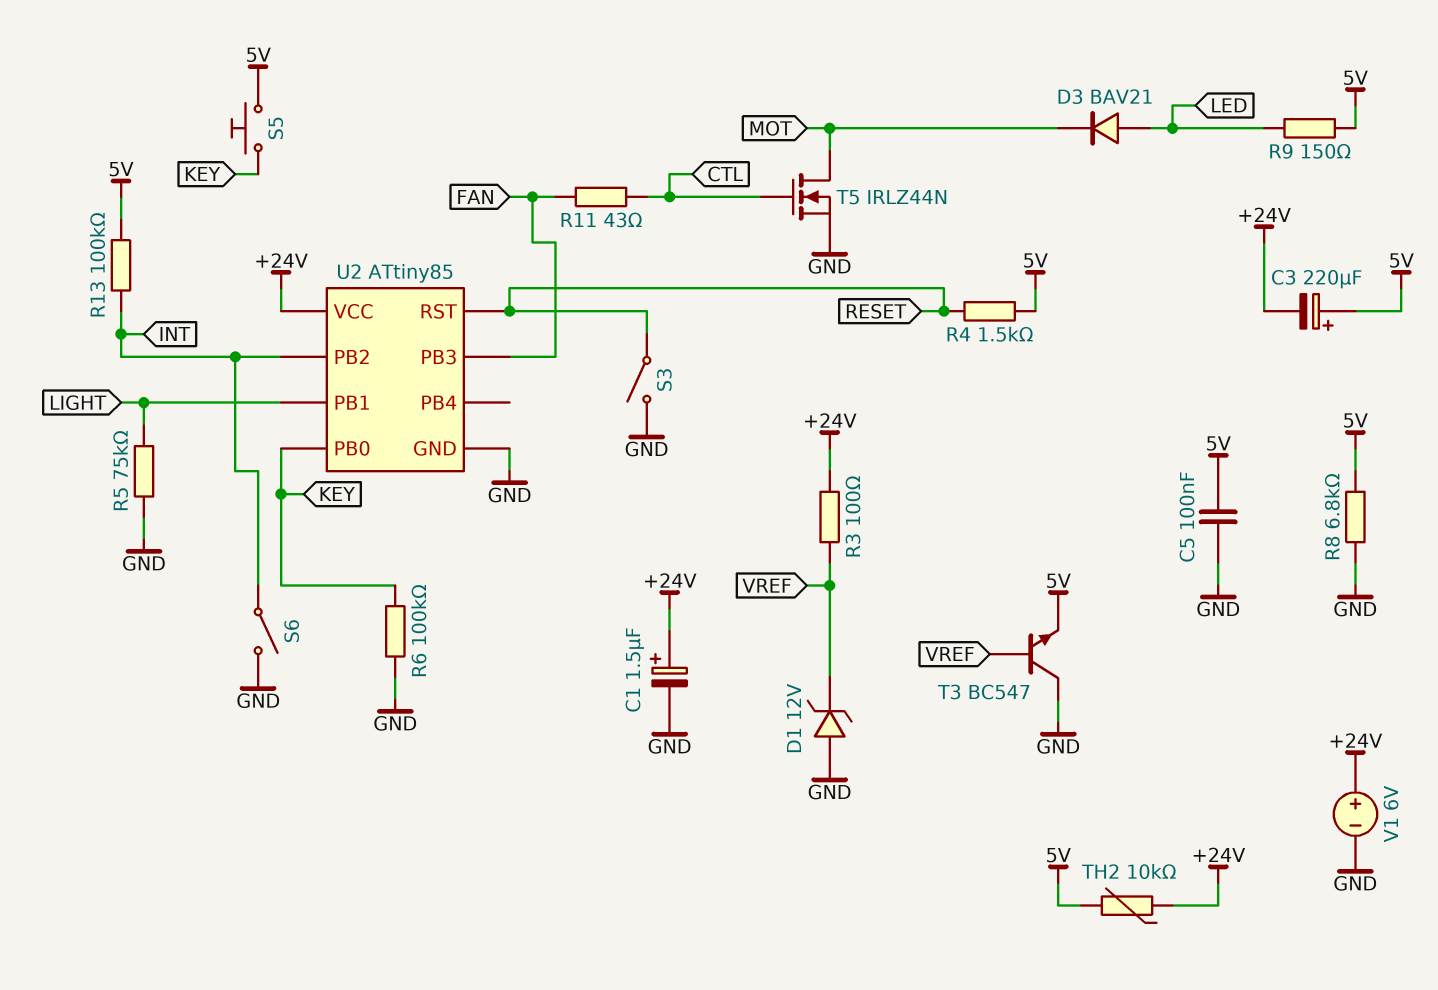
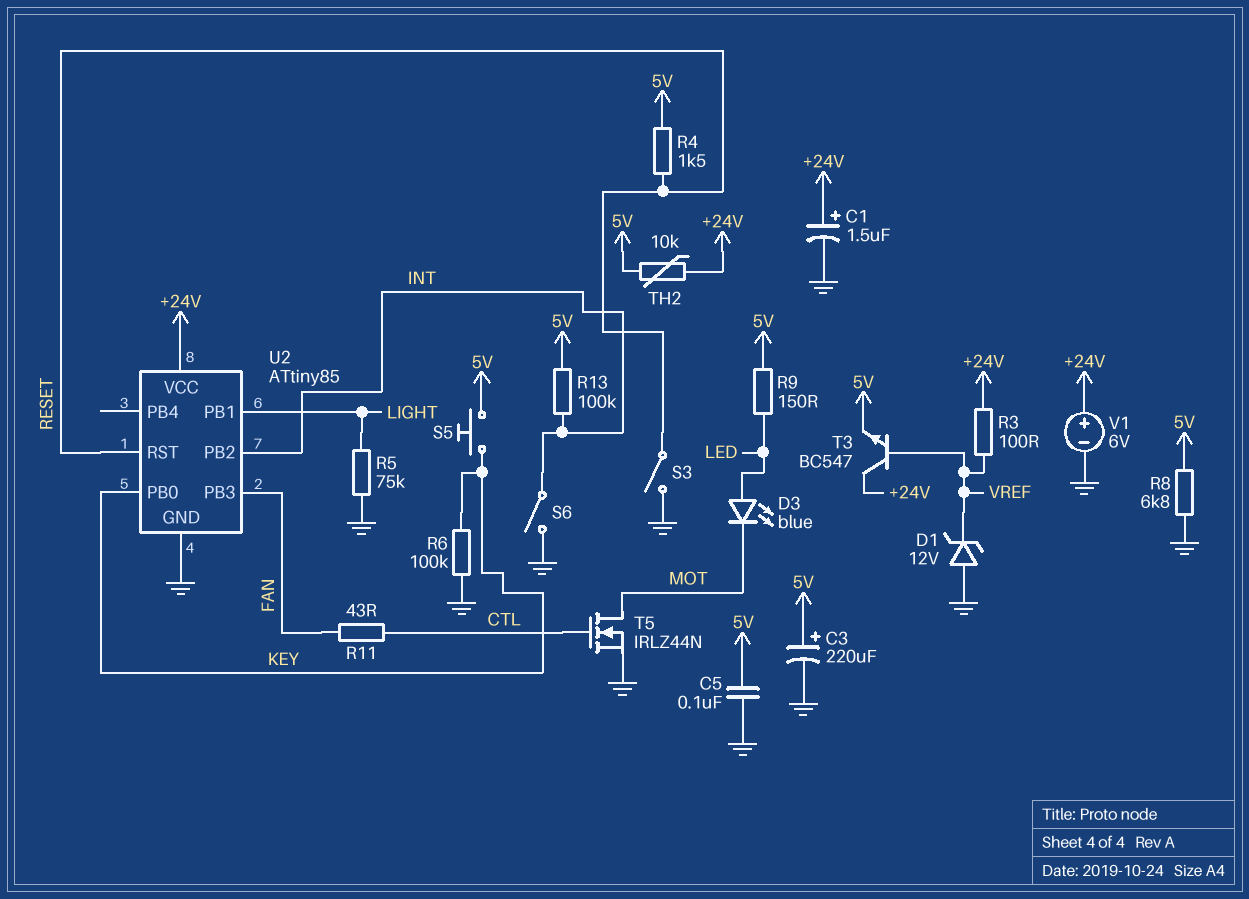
C3: 220uF (plus 5V, minus +24V) -> 220uF (plus 5V, minus GND)
D3: diode BAV21 (A LED, K MOT) -> LED blue (A LED, K MOT)
T3: NPN BC547 (B VREF, C GND, E 5V) -> NPN BC547 (B VREF, C +24V, E 5V)

